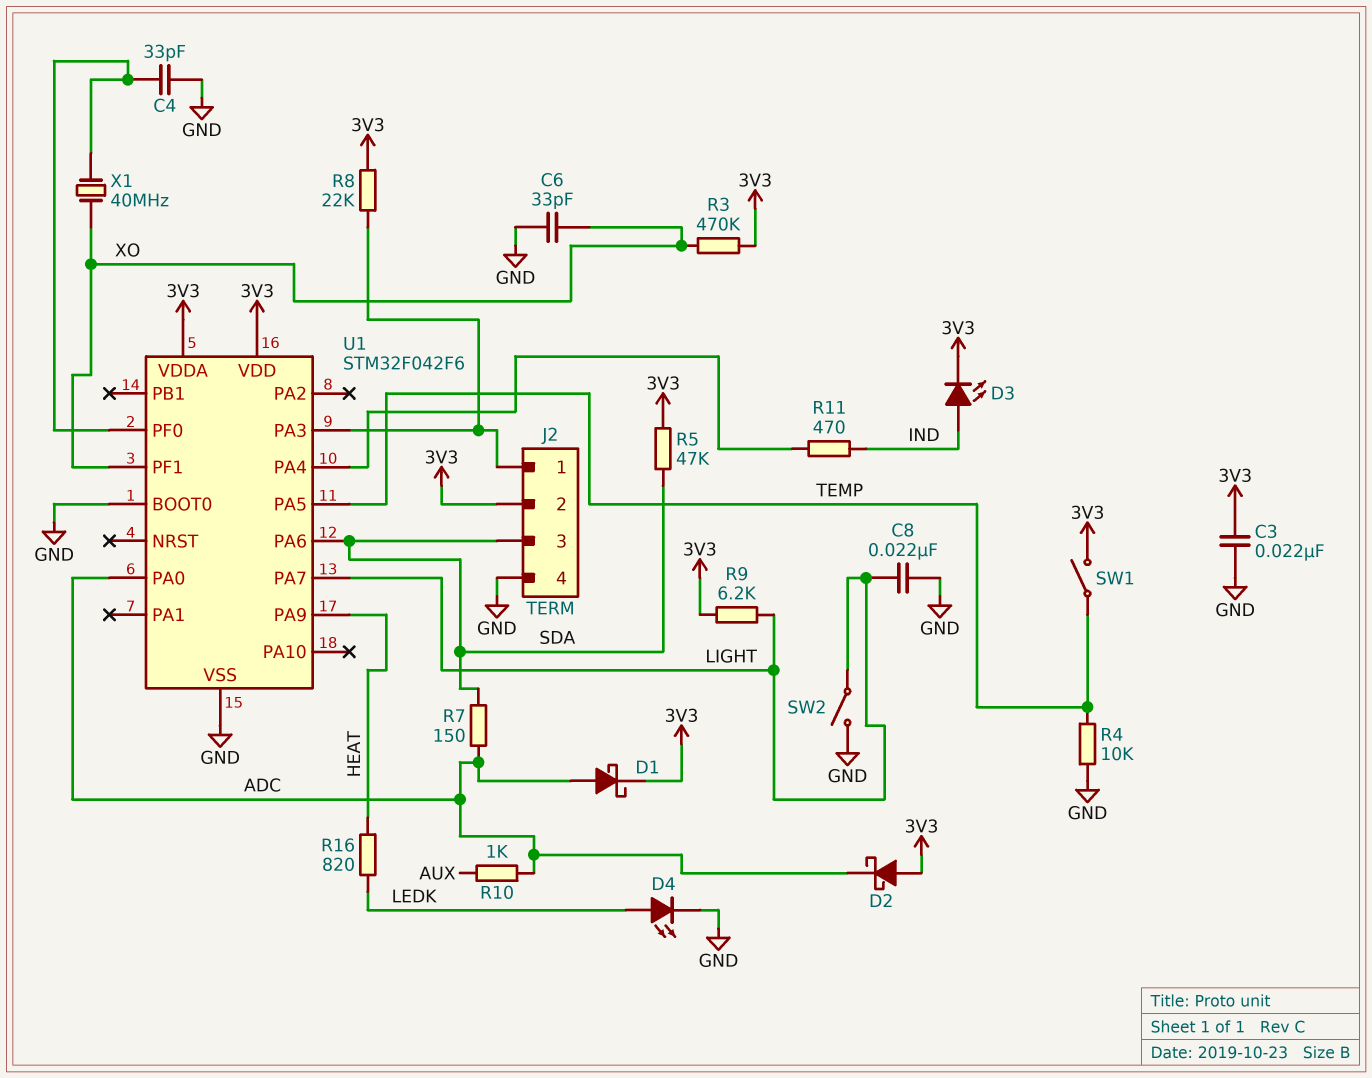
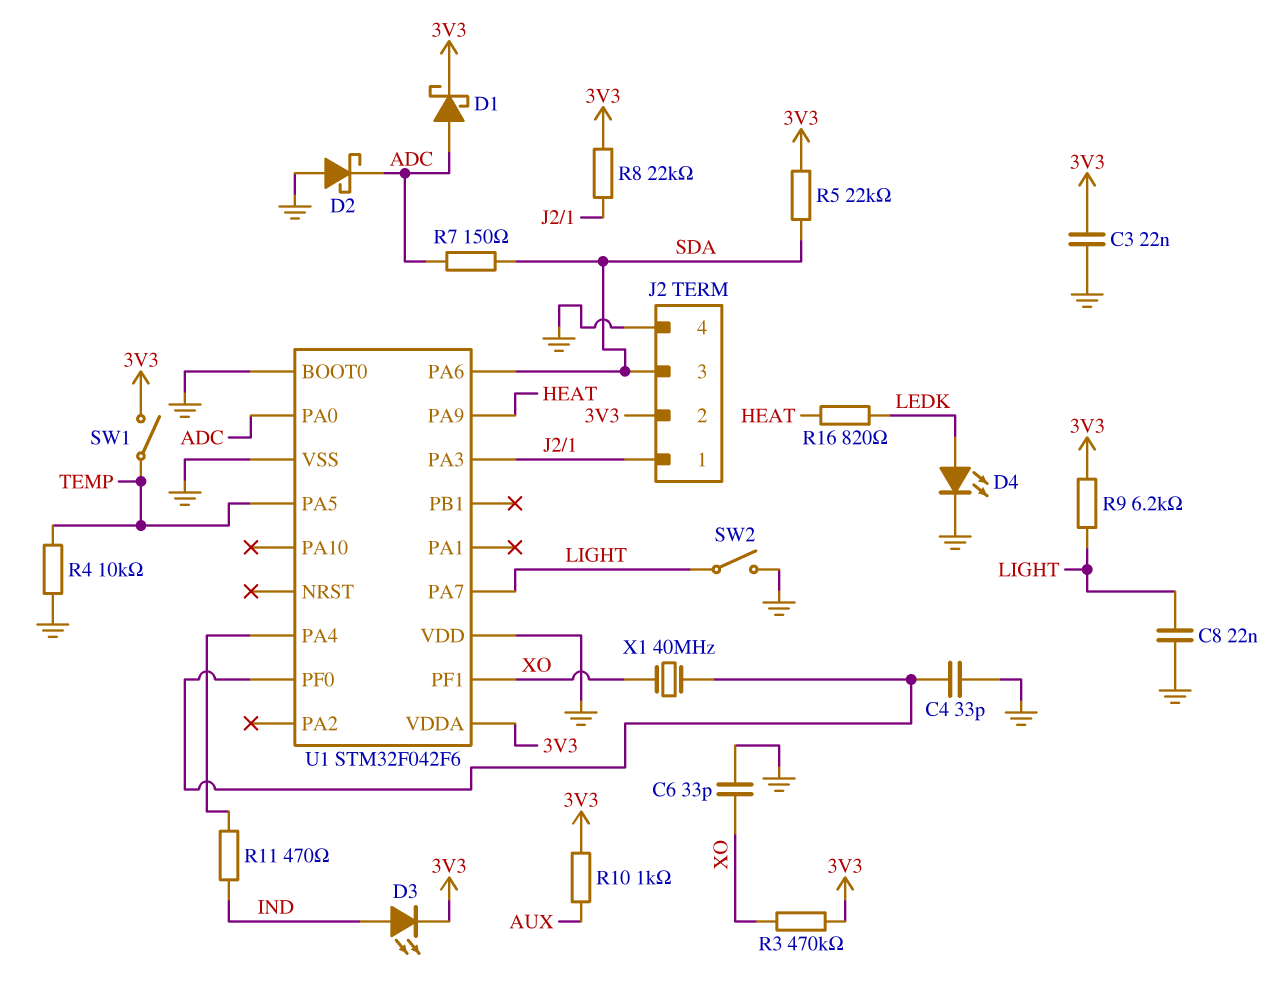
D2: schottky (A 3V3, K ADC) -> schottky (A GND, K ADC)
R5: 47k (3V3, SDA) -> 22k (3V3, SDA)
R10: 1k (ADC, AUX) -> 1k (3V3, AUX)
U1 pin VDD: 3V3 -> GND

